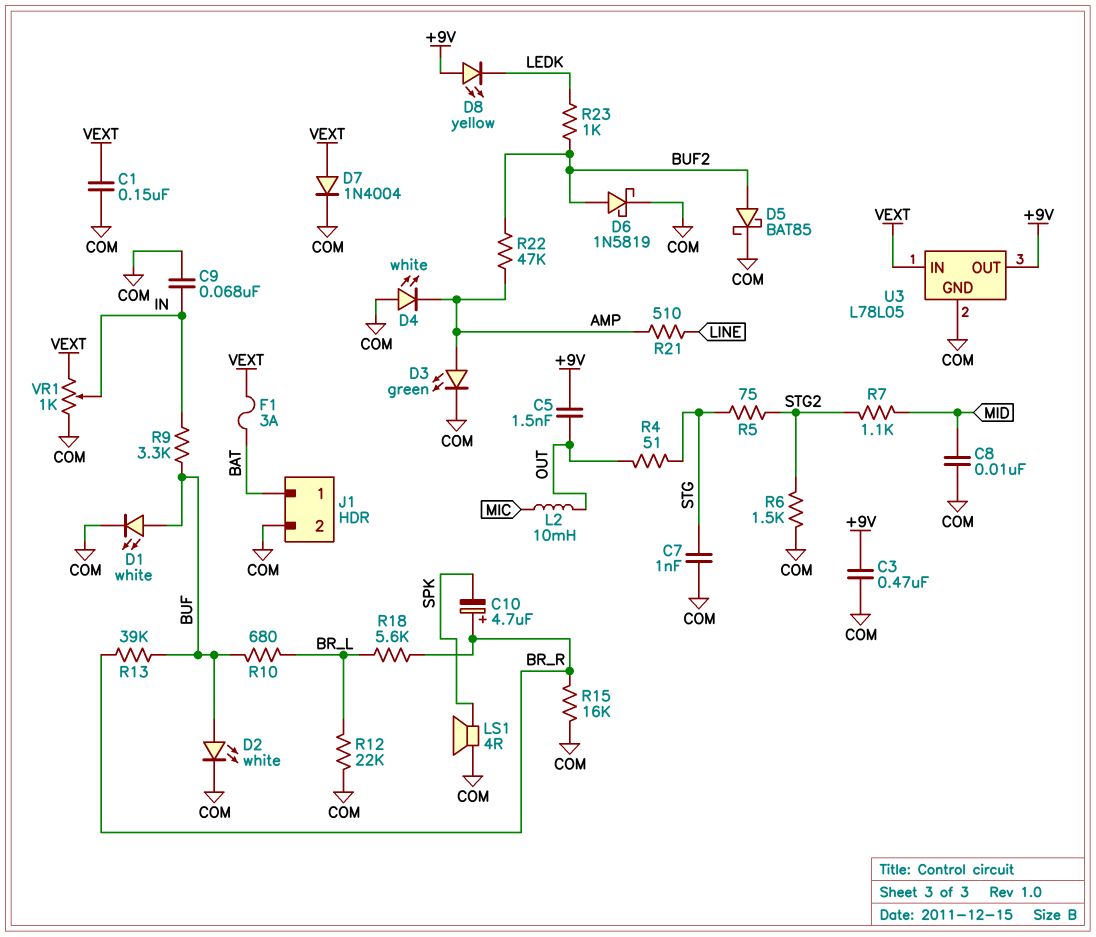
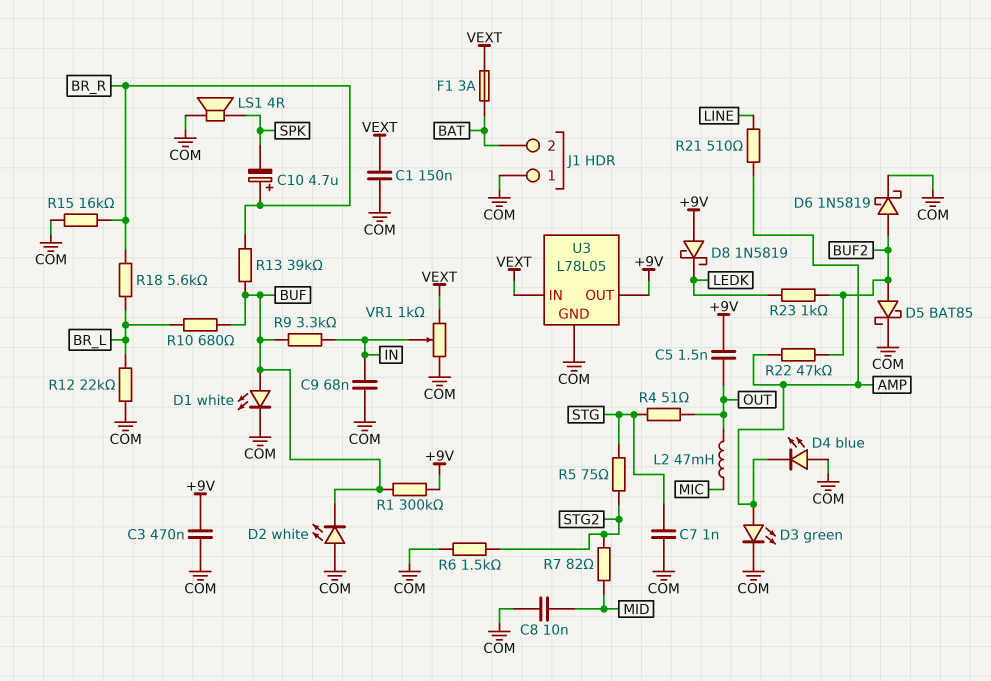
D2: LED white (A BUF, K COM) -> LED white (A COM, K BUF)
D4: LED white (A COM, K AMP) -> LED blue (A COM, K AMP)
D7: diode 1N4004 (A VEXT, K COM) -> none
D8: LED yellow (A +9V, K LEDK) -> schottky 1N5819 (A +9V, K LEDK)
J1 pin 1: BAT -> COM
J1 pin 2: COM -> BAT
L2: 10mH (MIC, OUT) -> 47mH (MIC, OUT)
R1: none -> 300k (+9V, BUF)
R7: 1.1k (MID, STG2) -> 82 (MID, STG2)

